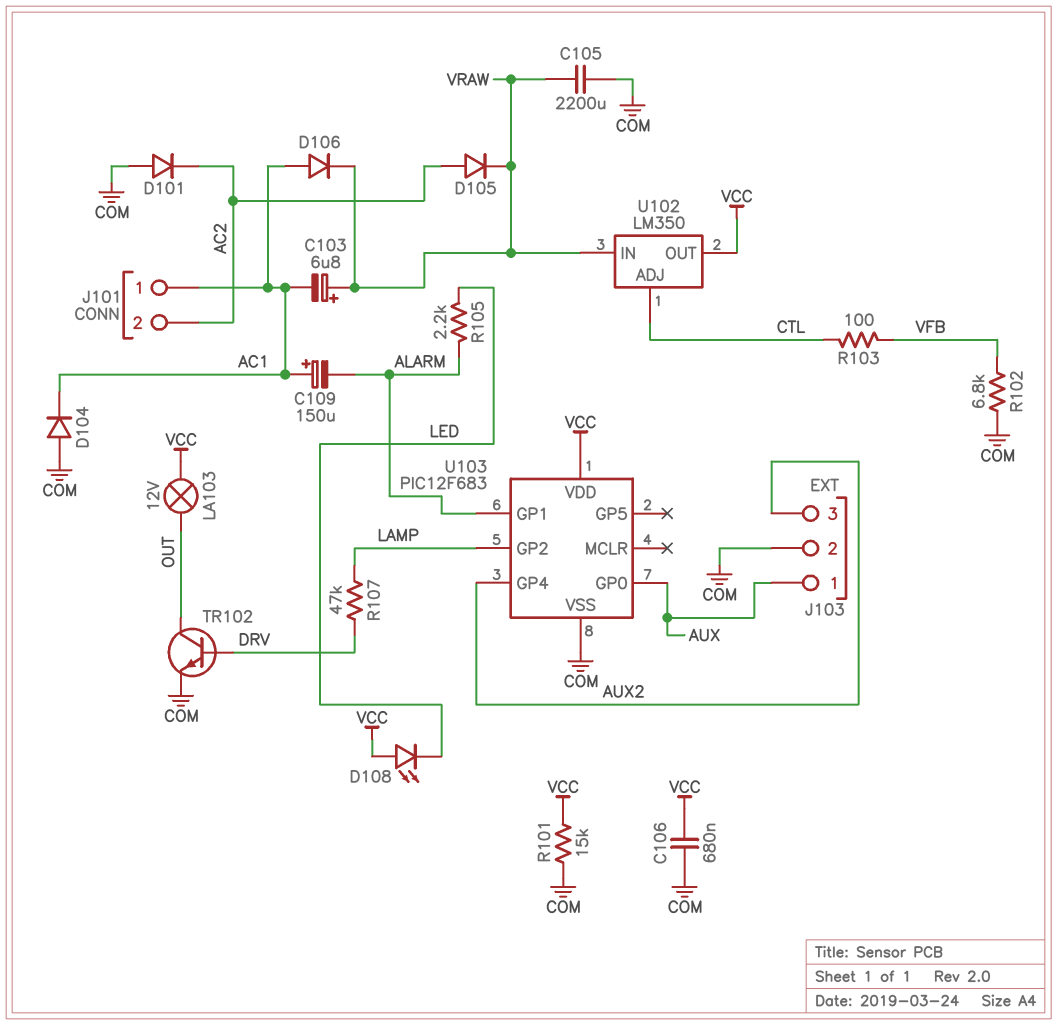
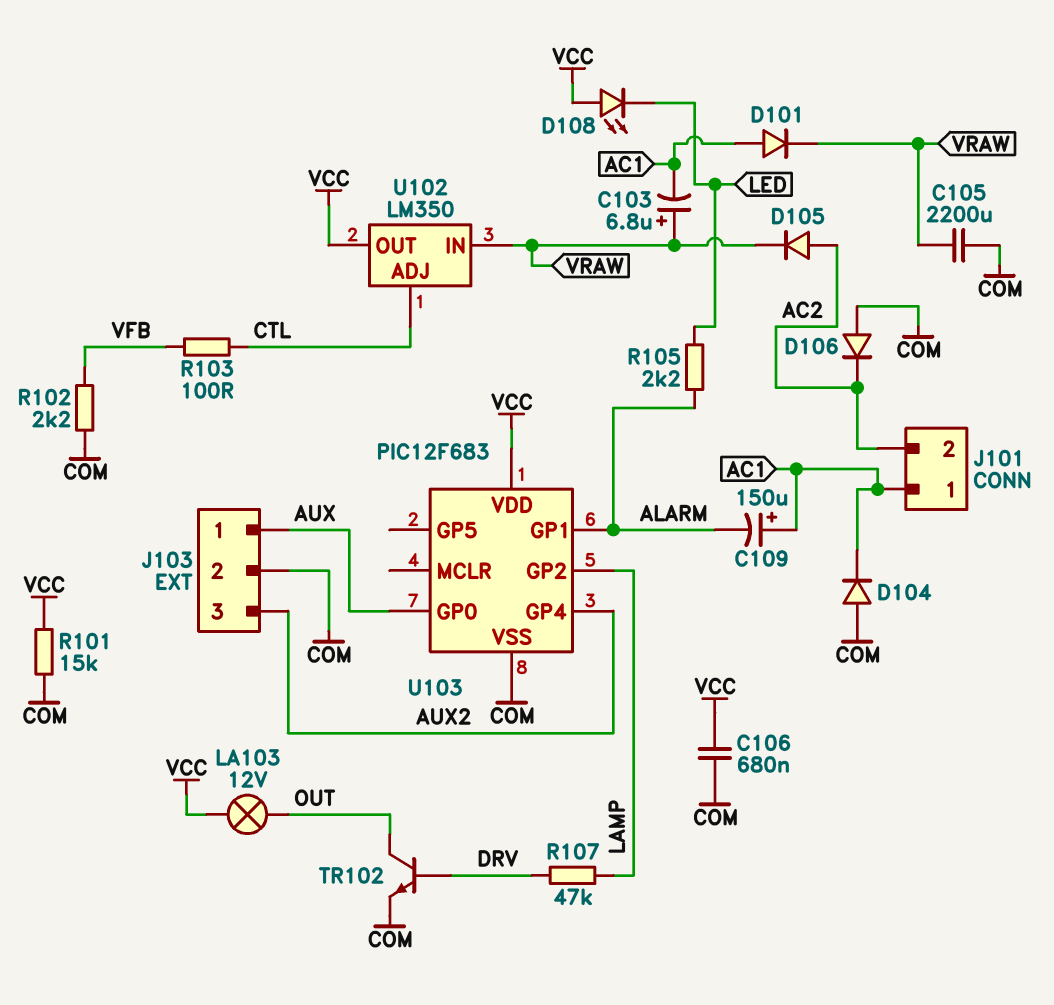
D101: diode (A COM, K AC2) -> diode (A AC1, K VRAW)
D106: diode (A AC1, K VRAW) -> diode (A COM, K AC2)
R102: 6.8k (COM, VFB) -> 2.2k (COM, VFB)

